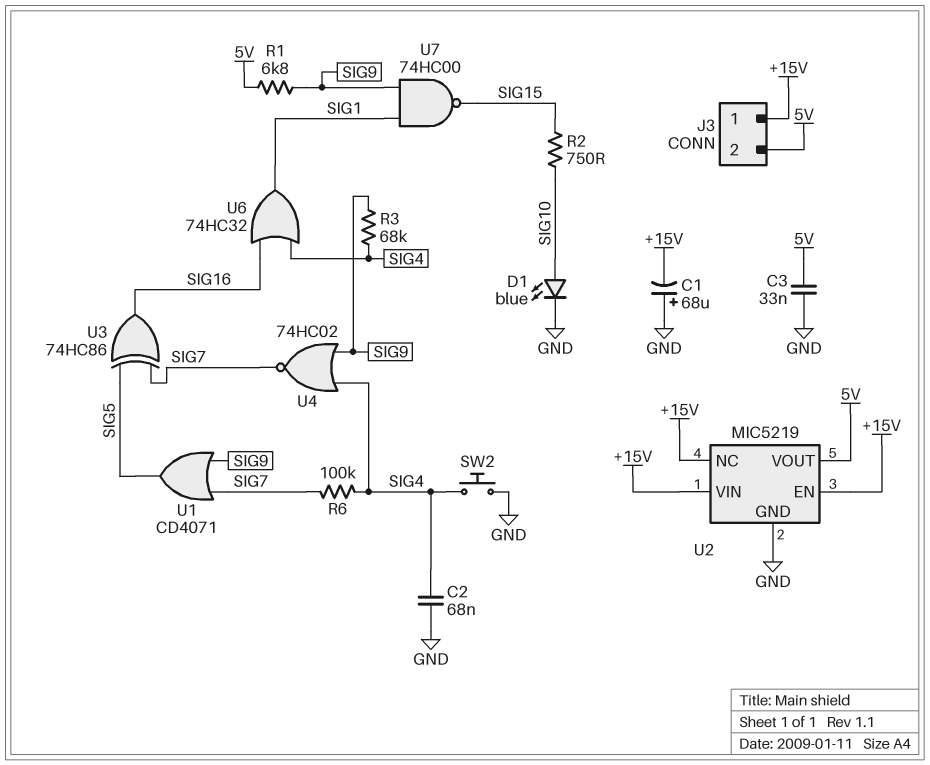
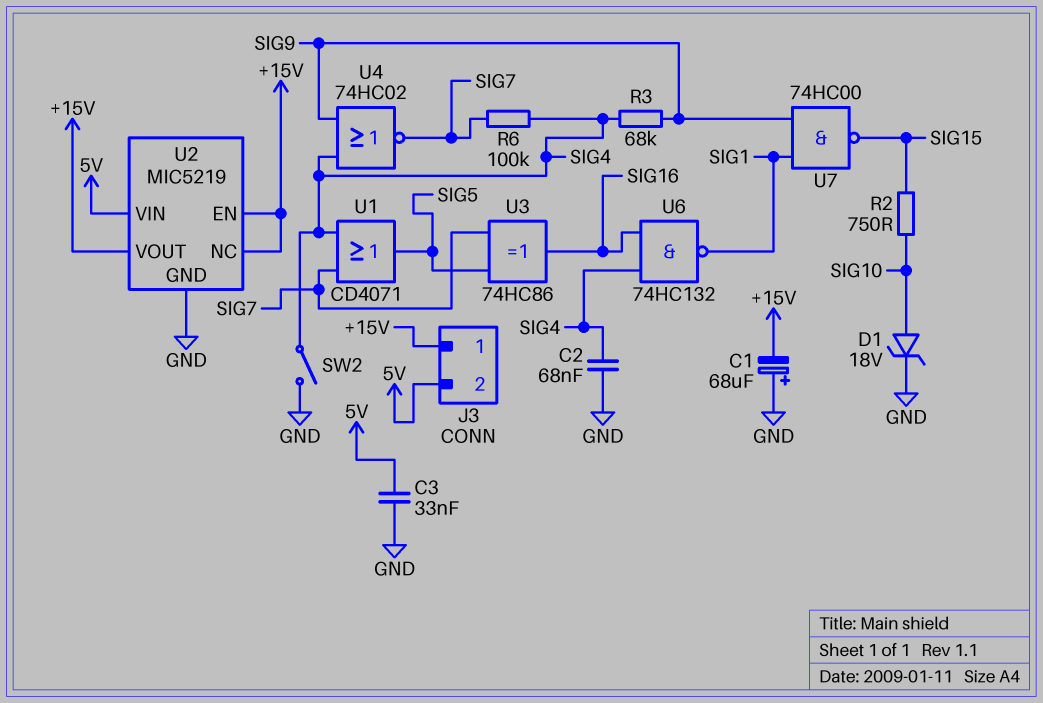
D1: LED blue (A SIG10, K GND) -> zener 18V (A SIG10, K GND)
R1: 6.8k (5V, SIG9) -> none
SW2: button (GND, SIG4) -> switch (GND, SIG4)
U1: OR CD4071 (in SIG7, in SIG9, out SIG5) -> OR CD4071 (in SIG4, in SIG7, out SIG5)
U2 pin VIN: +15V -> 5V
U2 pin VOUT: 5V -> +15V
U6: OR 74HC32 (in SIG4, in SIG16, out SIG1) -> NAND 74HC132 (in SIG4, in SIG16, out SIG1)

